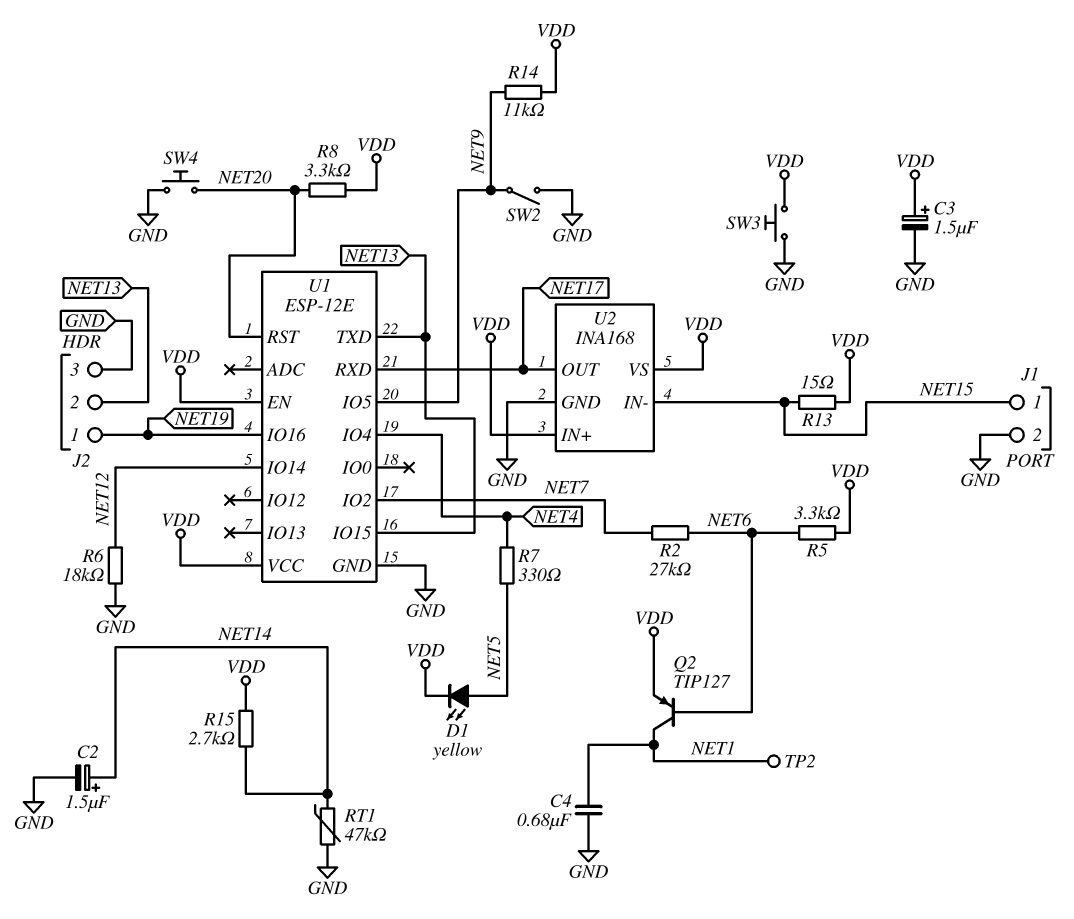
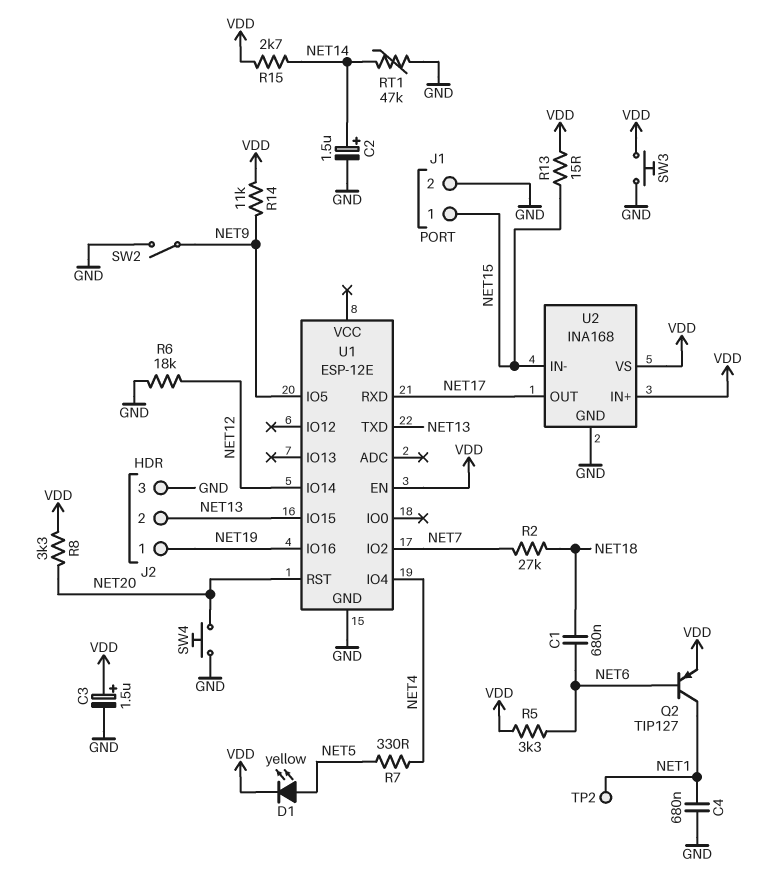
C1: none -> 680nF (NET6, NET18)
R2: 27k (NET6, NET7) -> 27k (NET7, NET18)
U1 pin VCC: VDD -> none

